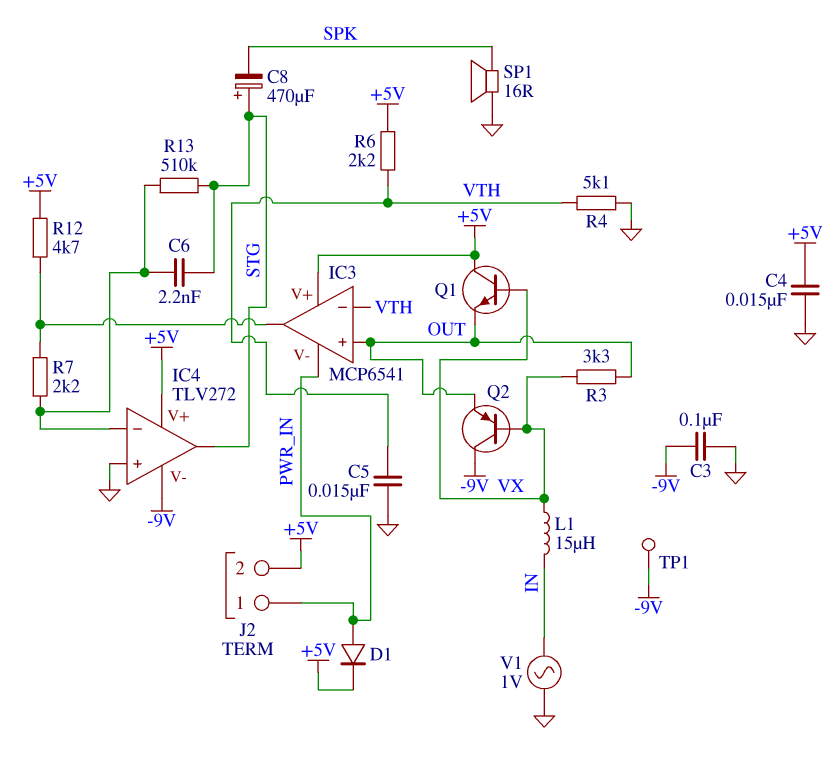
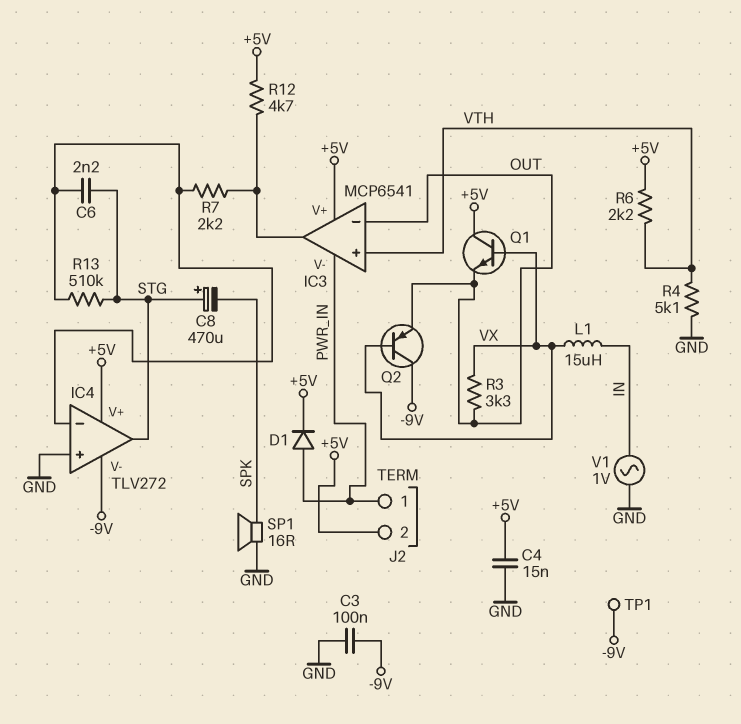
C5: 15nF (GND, VTH) -> none
IC3 pin in+: OUT -> VTH
IC3 pin in-: VTH -> OUT

